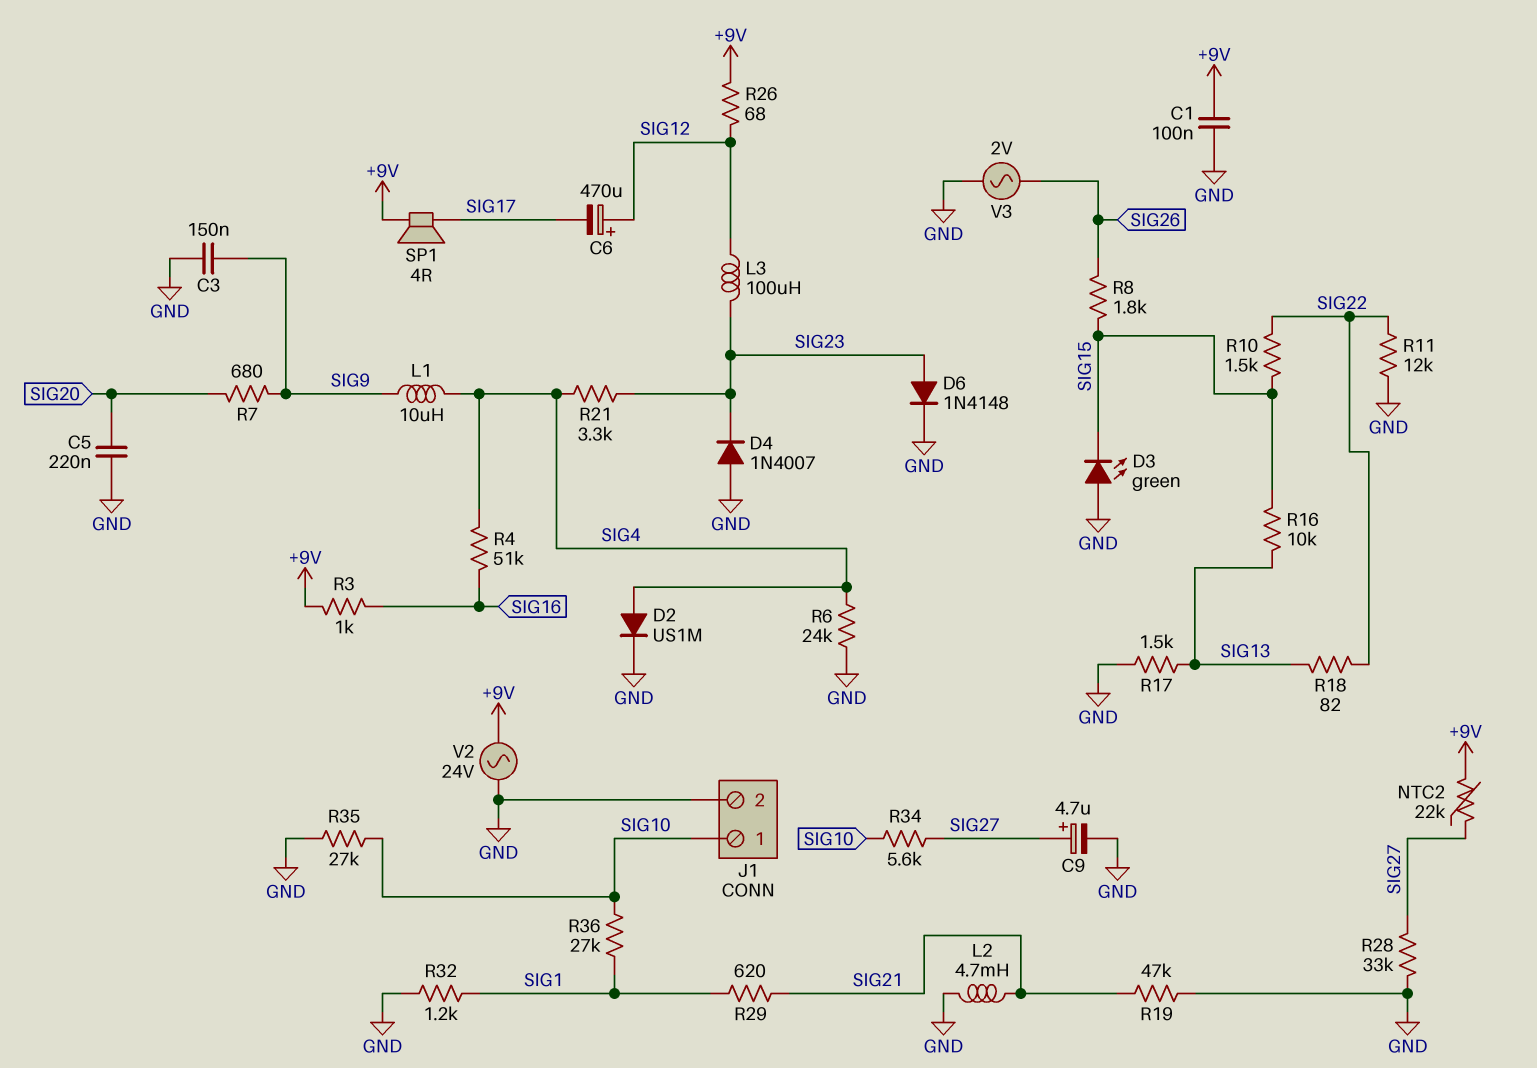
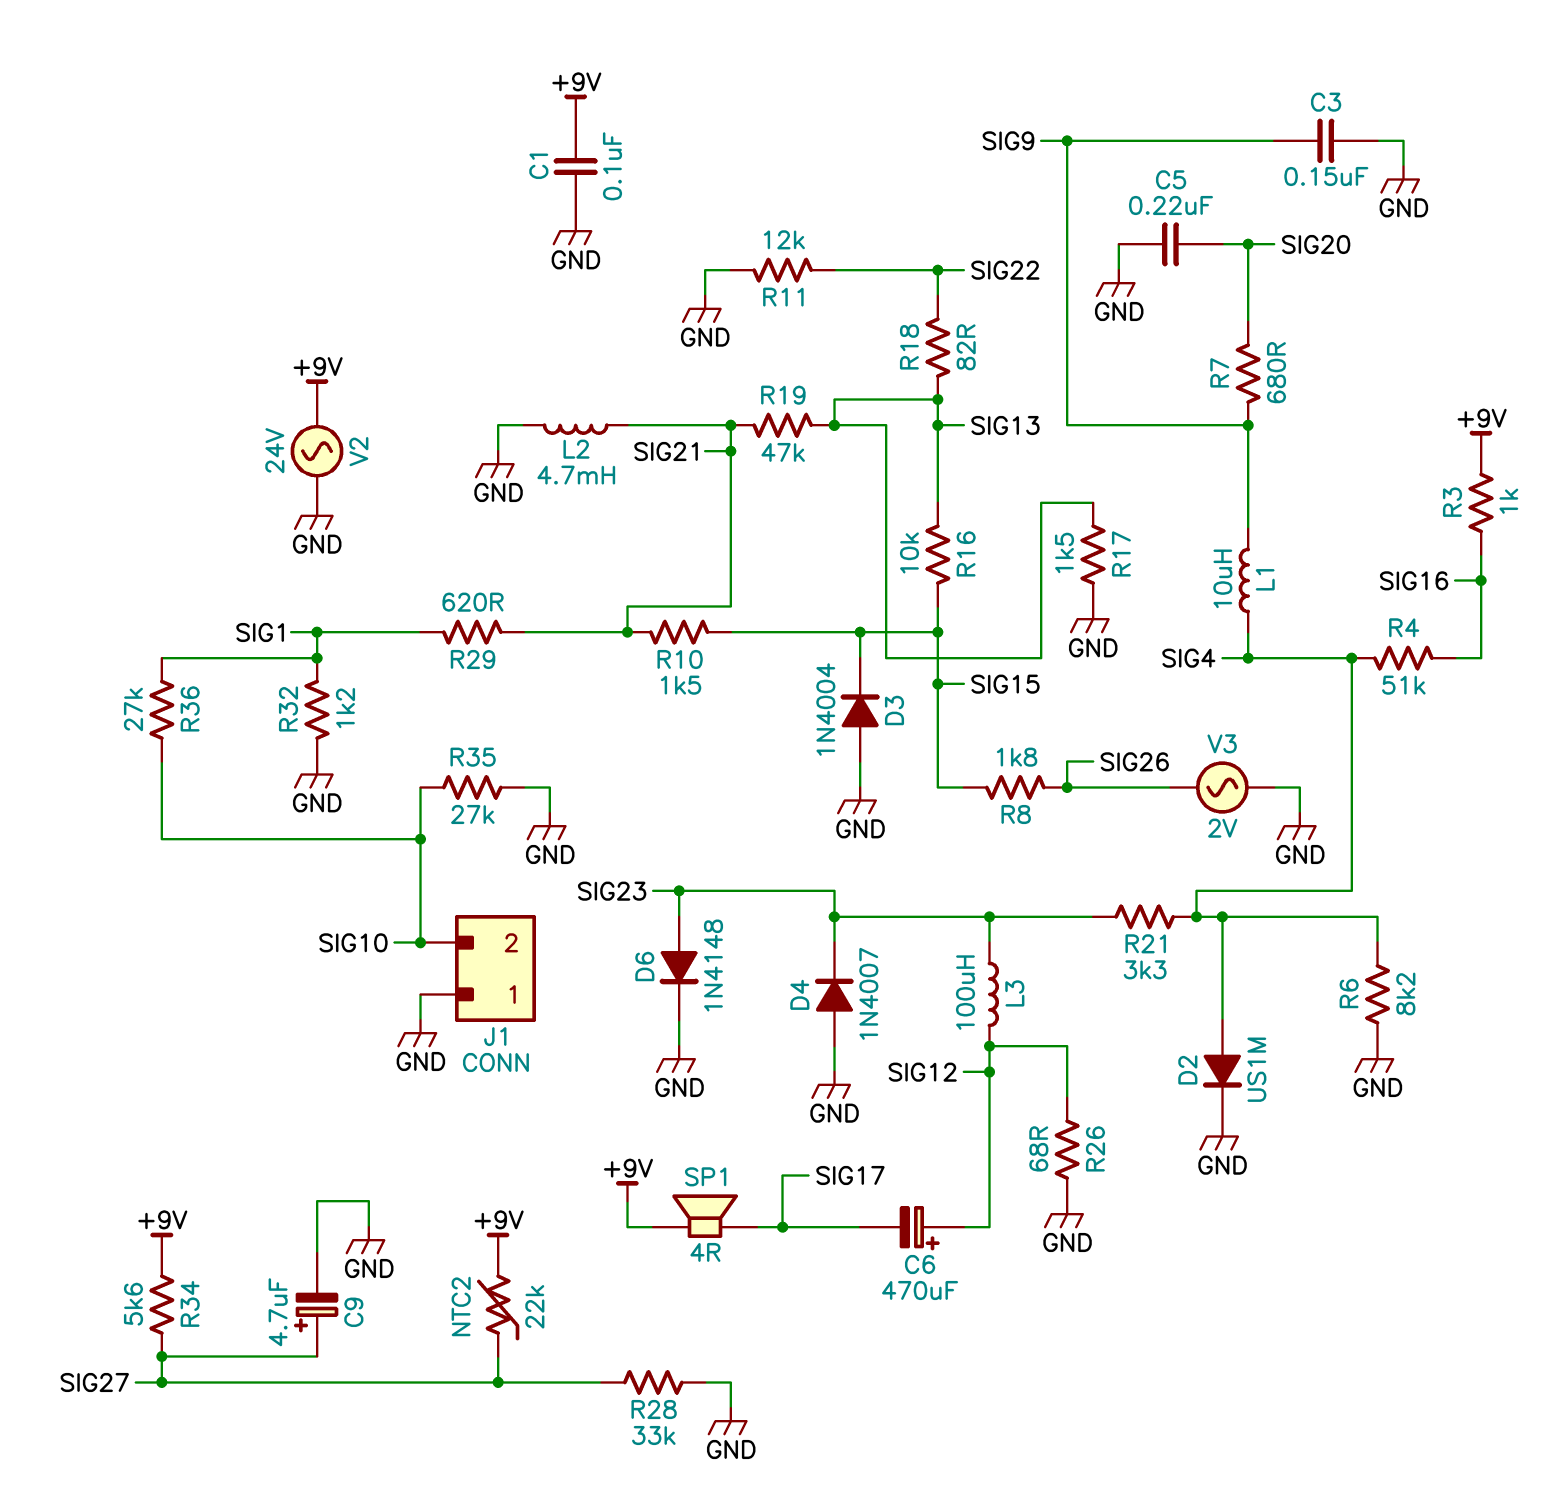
D3: LED green (A GND, K SIG15) -> diode 1N4004 (A GND, K SIG15)
J1 pin 1: SIG10 -> GND
J1 pin 2: GND -> SIG10
R6: 24k (GND, SIG4) -> 8.2k (GND, SIG4)
R10: 1.5k (SIG15, SIG22) -> 1.5k (SIG15, SIG21)
R19: 47k (GND, SIG21) -> 47k (SIG13, SIG21)
R26: 68 (+9V, SIG12) -> 68 (GND, SIG12)
R34: 5.6k (SIG10, SIG27) -> 5.6k (+9V, SIG27)

